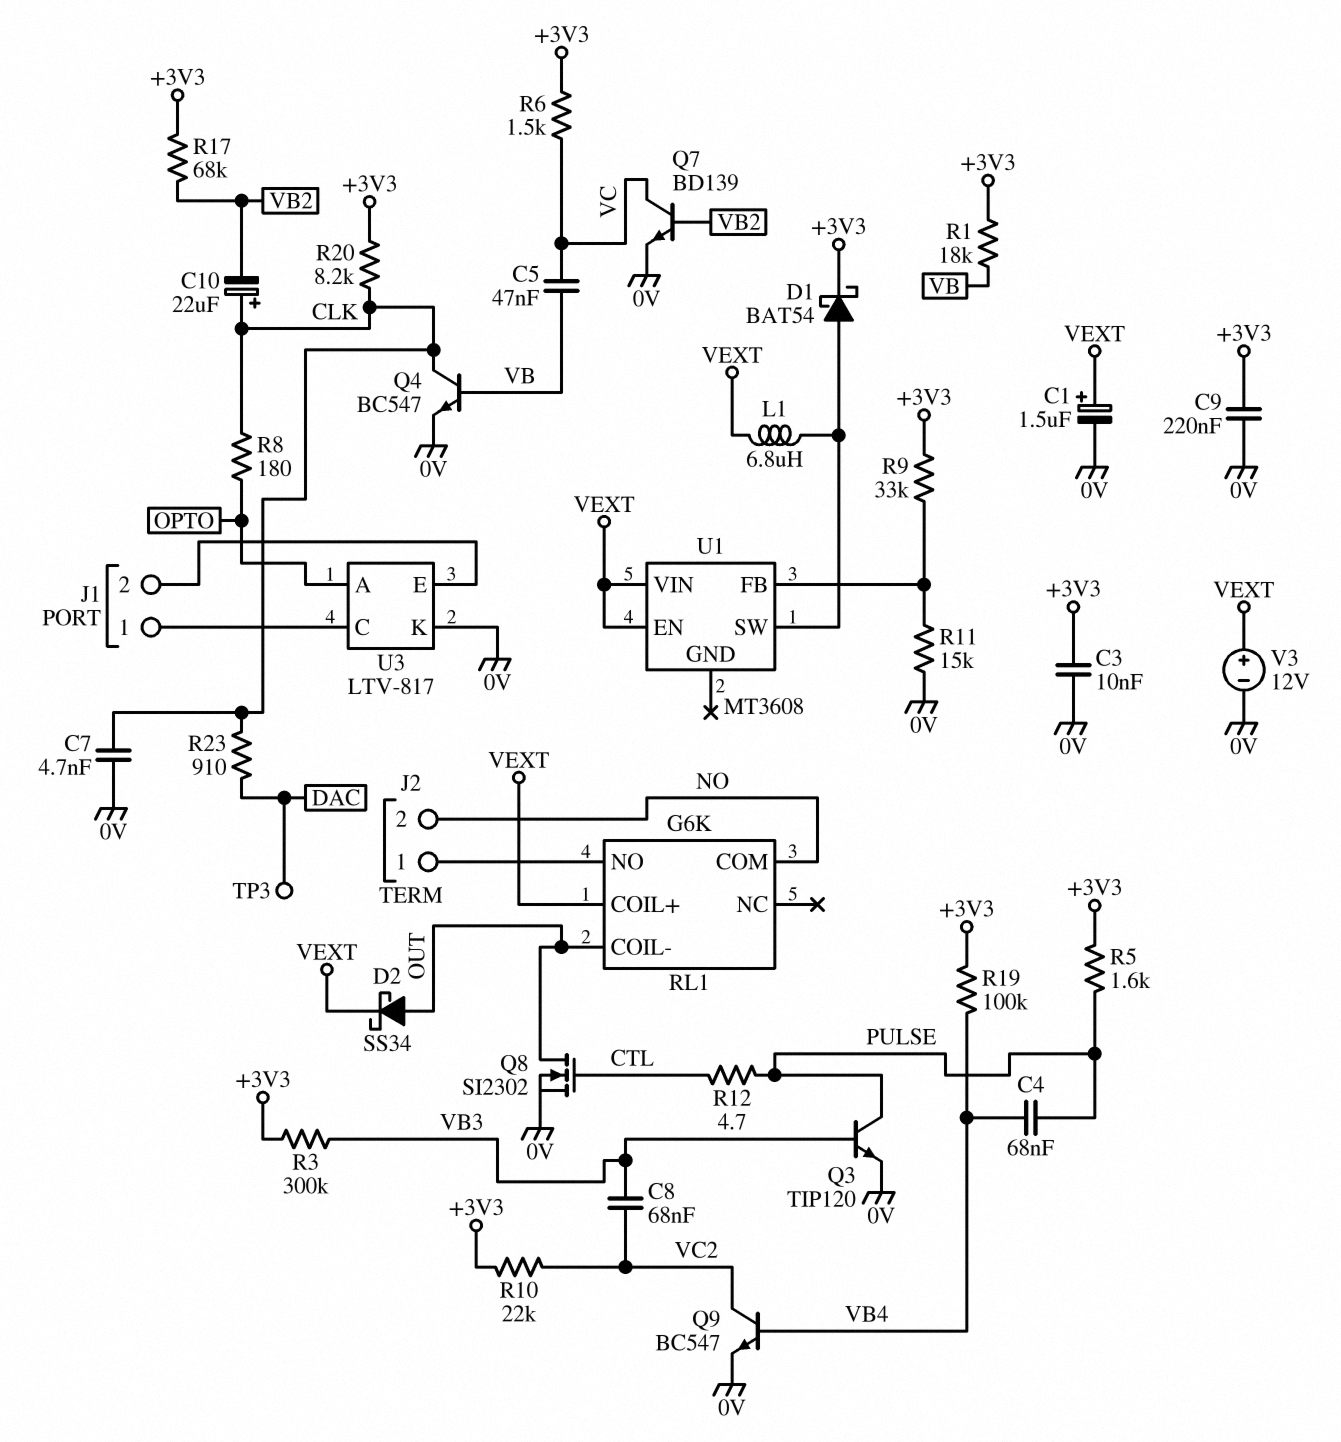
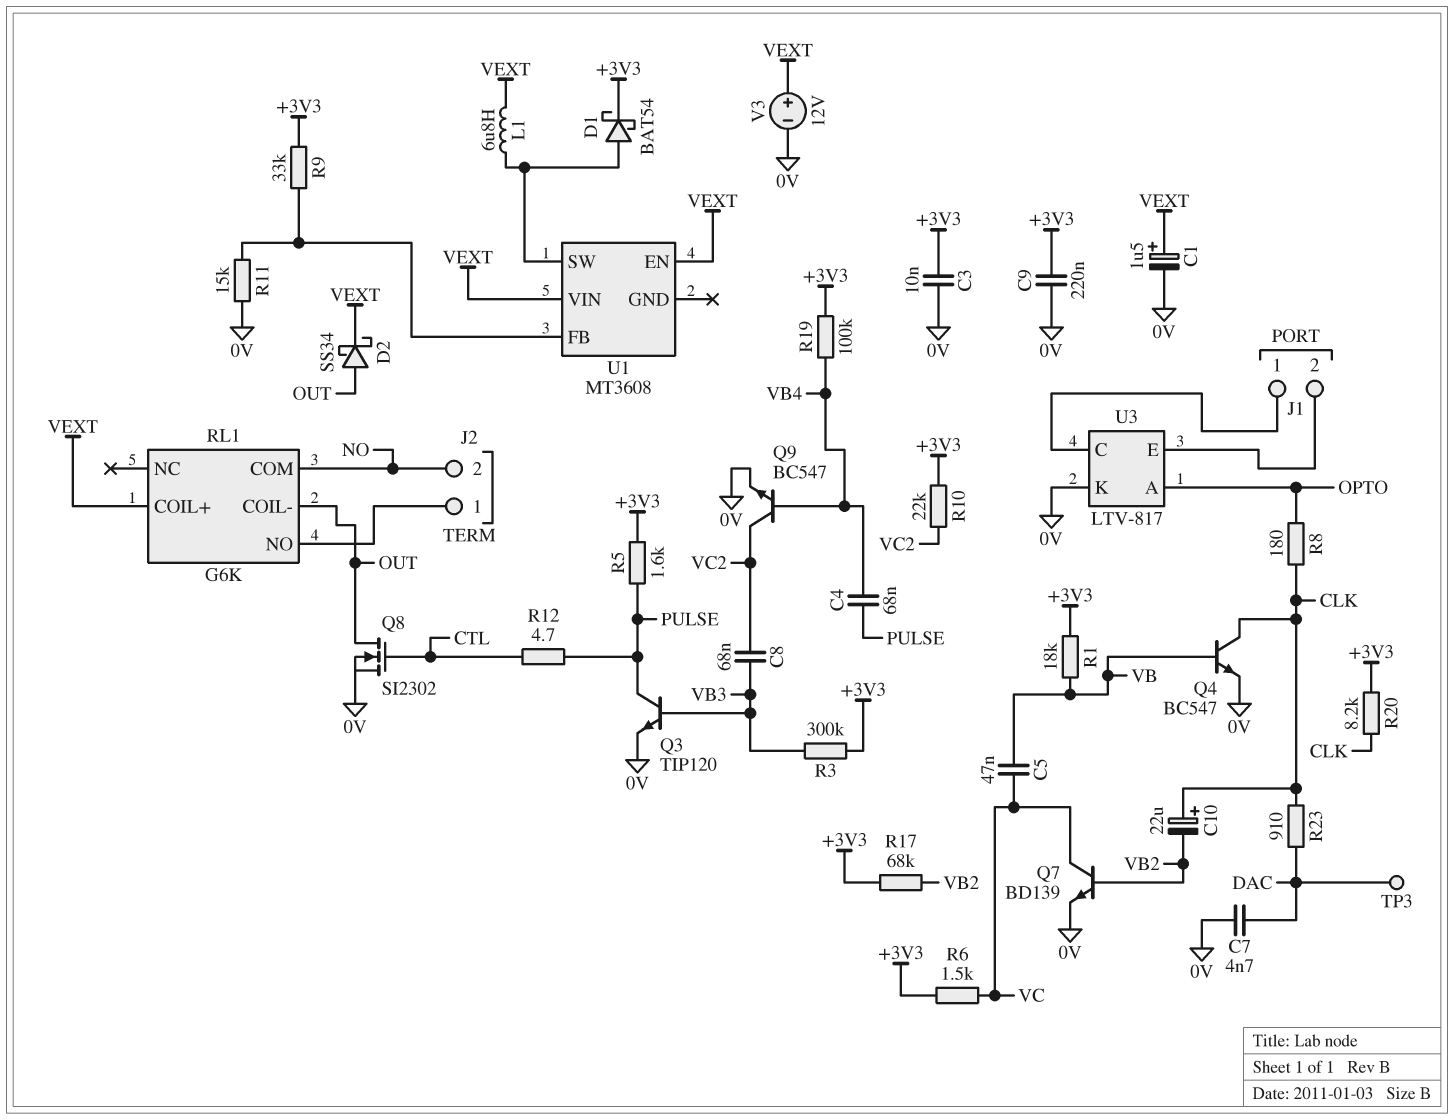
C7: 4.7nF (0V, CLK) -> 4.7nF (0V, DAC)

